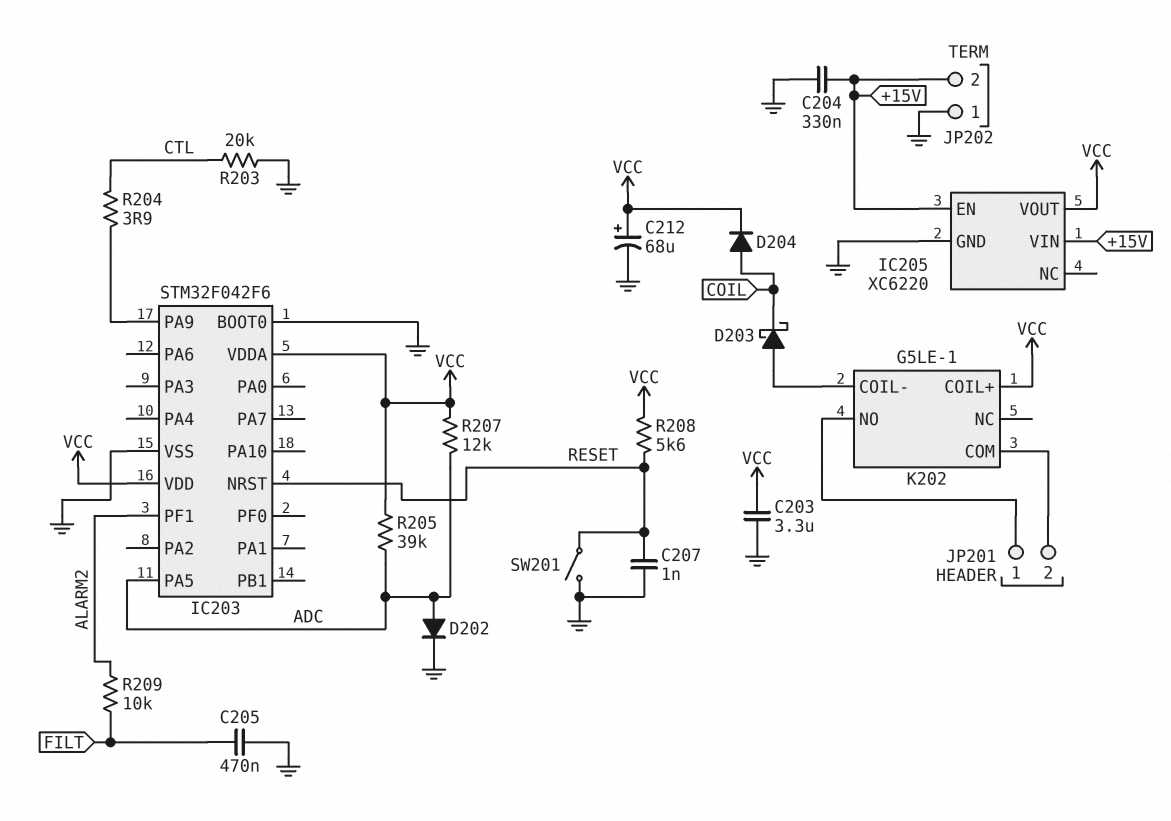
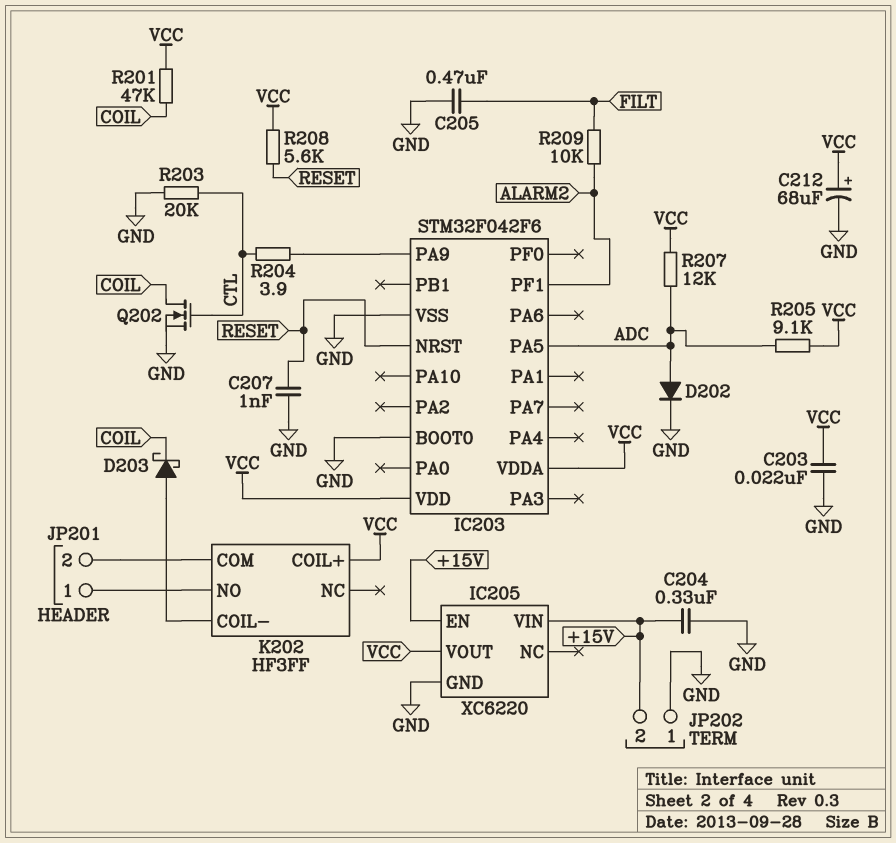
C203: 3.3uF (GND, VCC) -> 22nF (GND, VCC)
D204: diode (A COIL, K VCC) -> none
K202: G5LE-1 -> HF3FF
Q202: none -> NMOS (G CTL, D COIL, S GND)
R201: none -> 47k (COIL, VCC)
R205: 39k (ADC, VCC) -> 9.1k (ADC, VCC)
SW201: switch (GND, RESET) -> none

